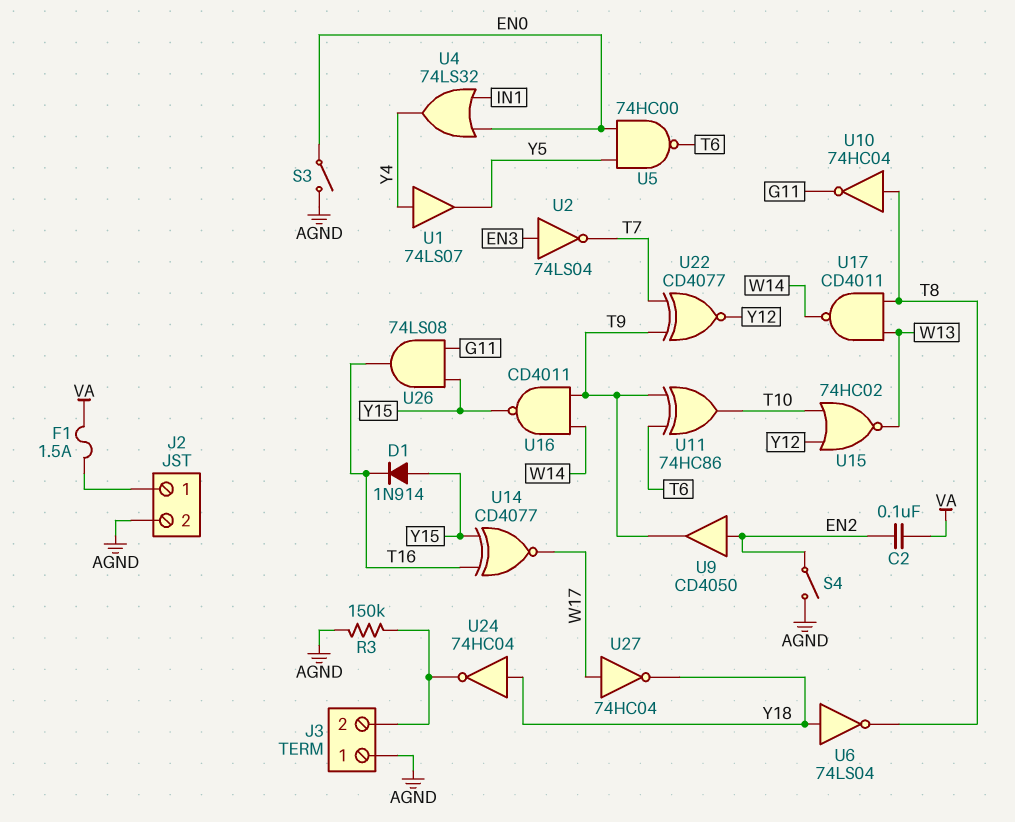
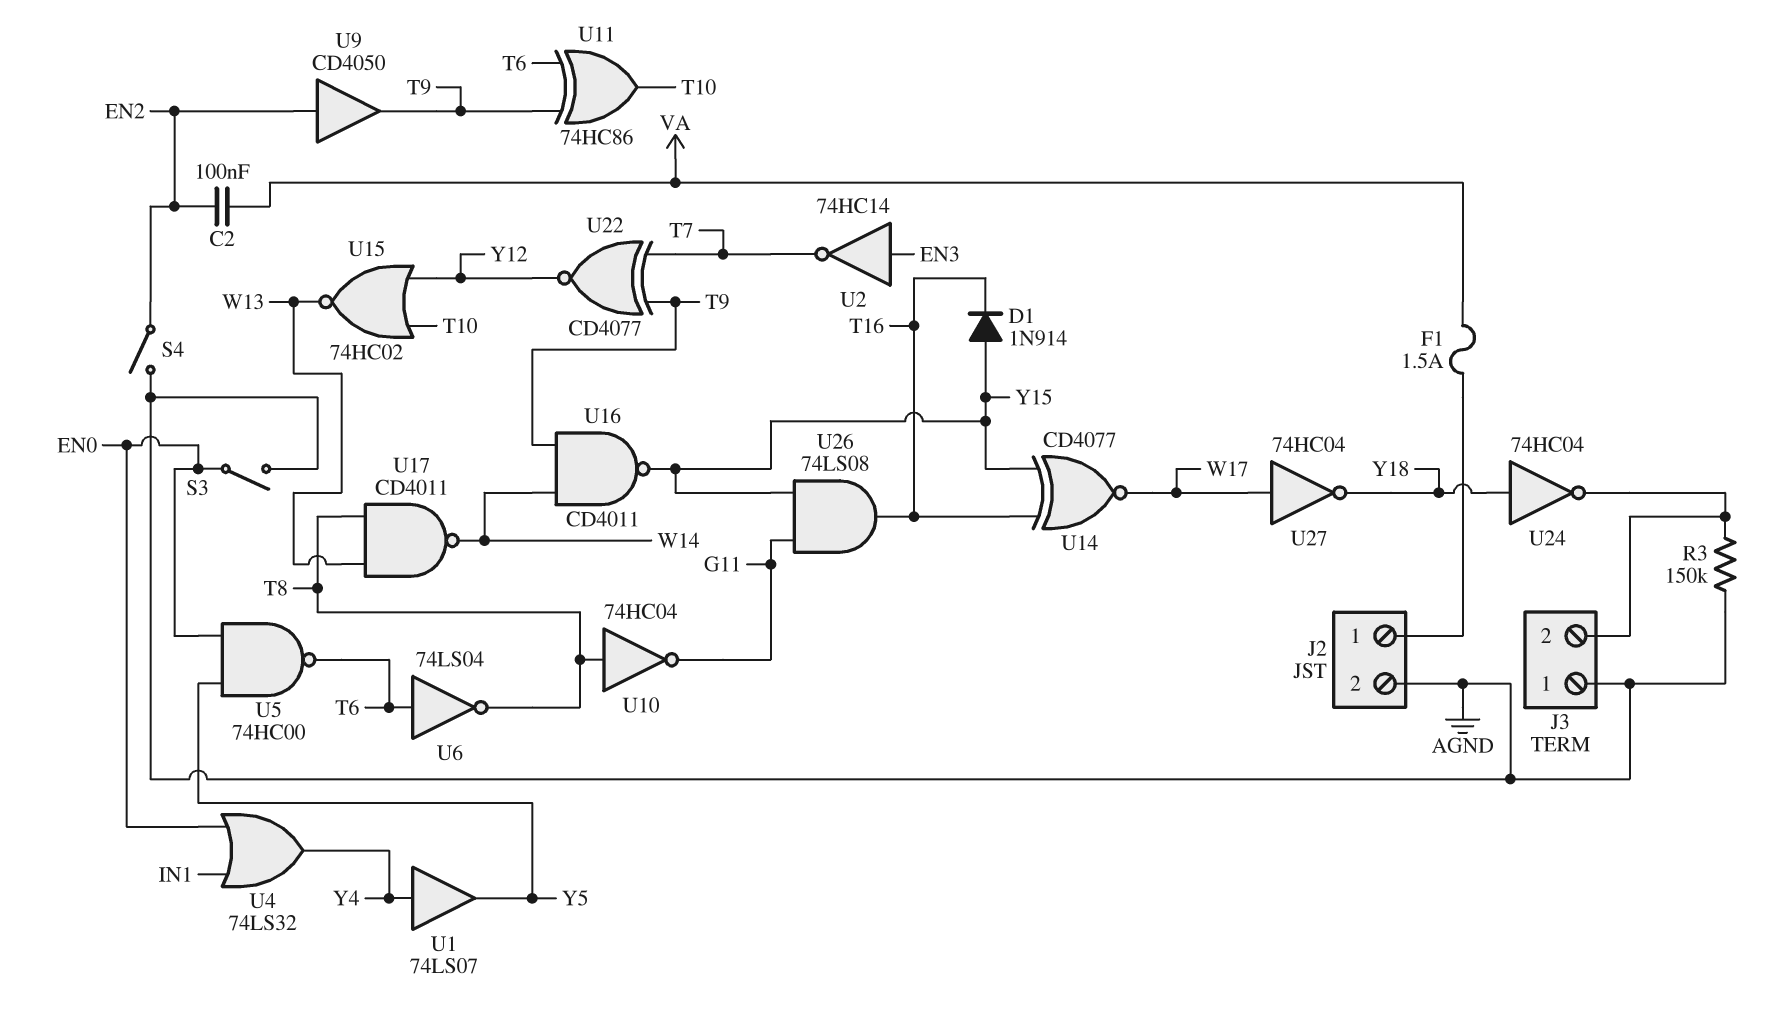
U2: NOT 74LS04 (in EN3, out T7) -> NOT 74HC14 (in EN3, out T7)
U6: NOT 74LS04 (in Y18, out T8) -> NOT 74LS04 (in T6, out T8)

